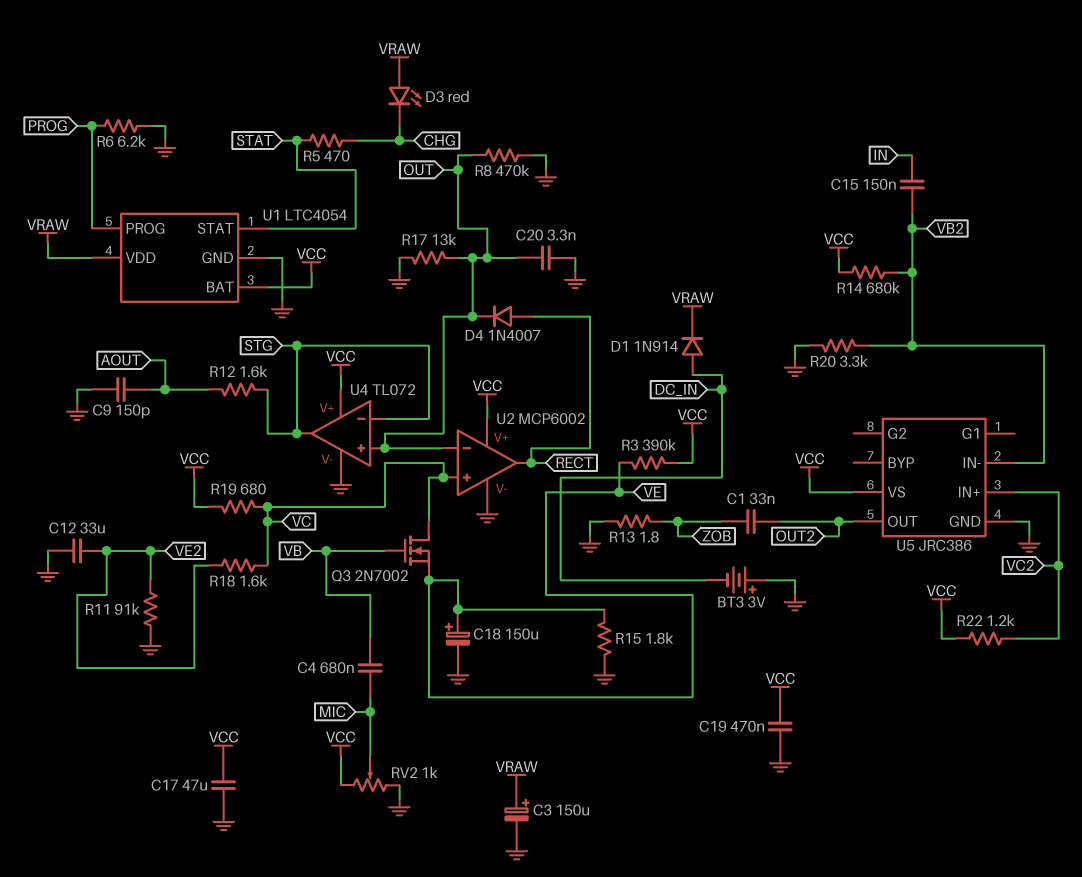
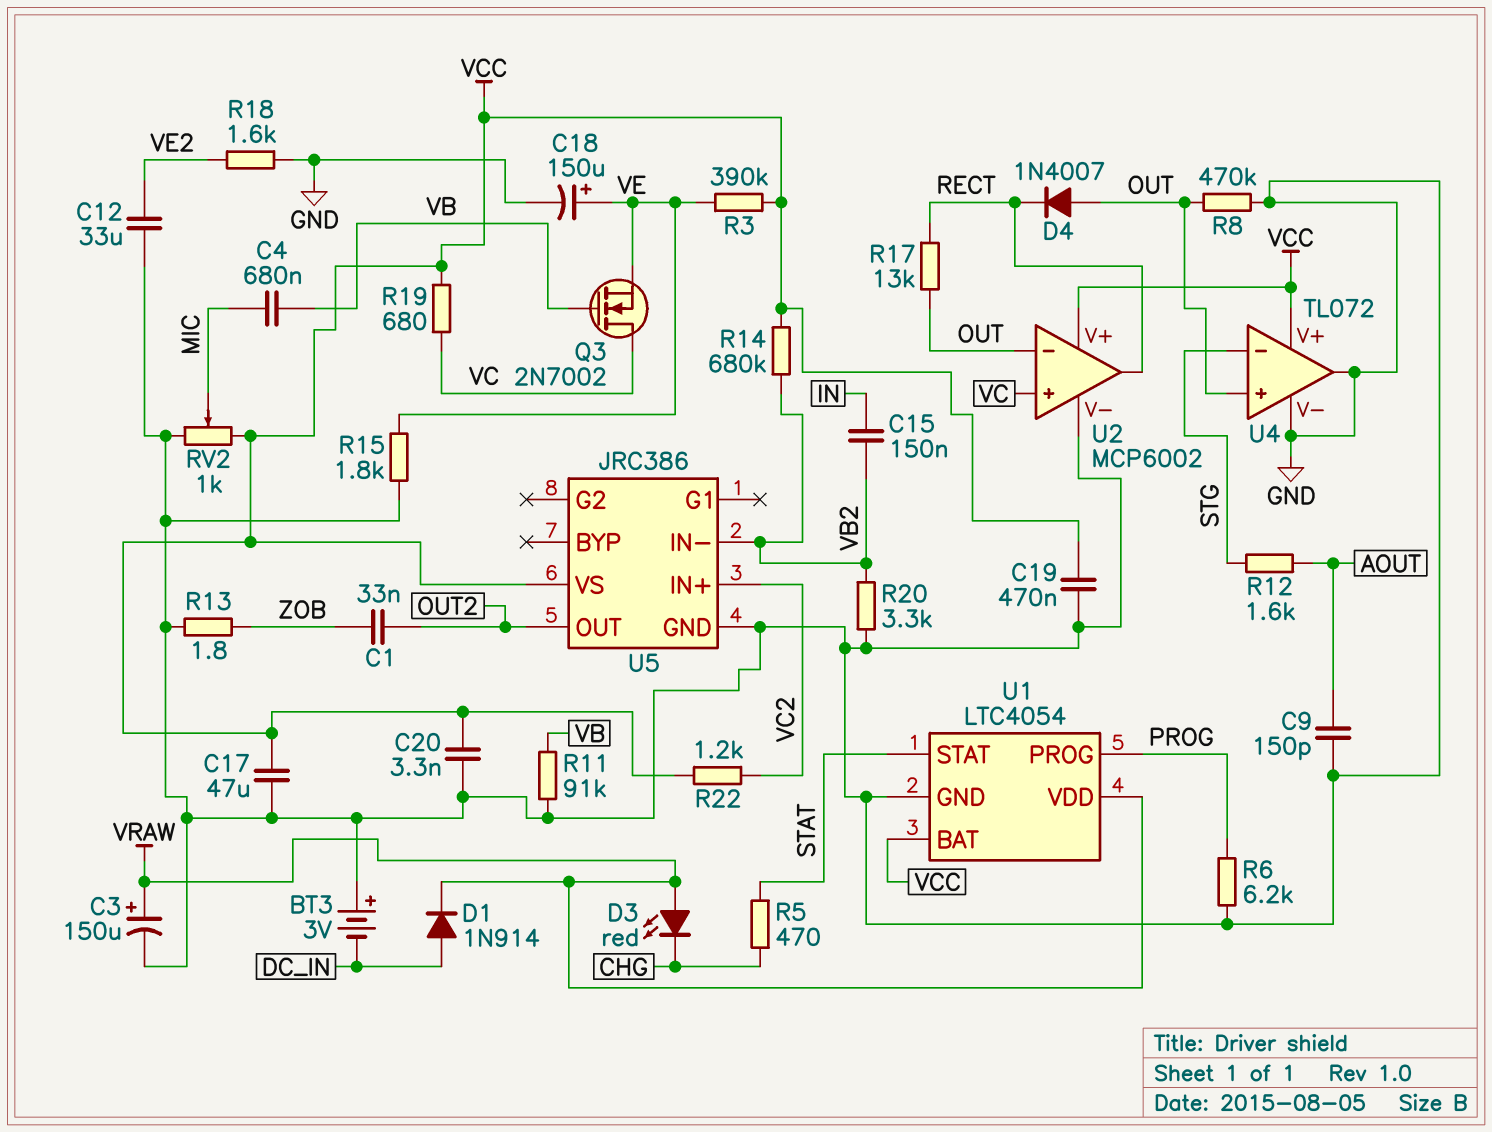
C20: 3.3nF (GND, OUT) -> 3.3nF (GND, VCC)
D4: diode 1N4007 (A RECT, K OUT) -> diode 1N4007 (A OUT, K RECT)
R11: 91k (GND, VE2) -> 91k (GND, VB)
R17: 13k (GND, OUT) -> 13k (OUT, RECT)
R18: 1.6k (VC, VE2) -> 1.6k (GND, VE2)
U4 pin out: STG -> GND

